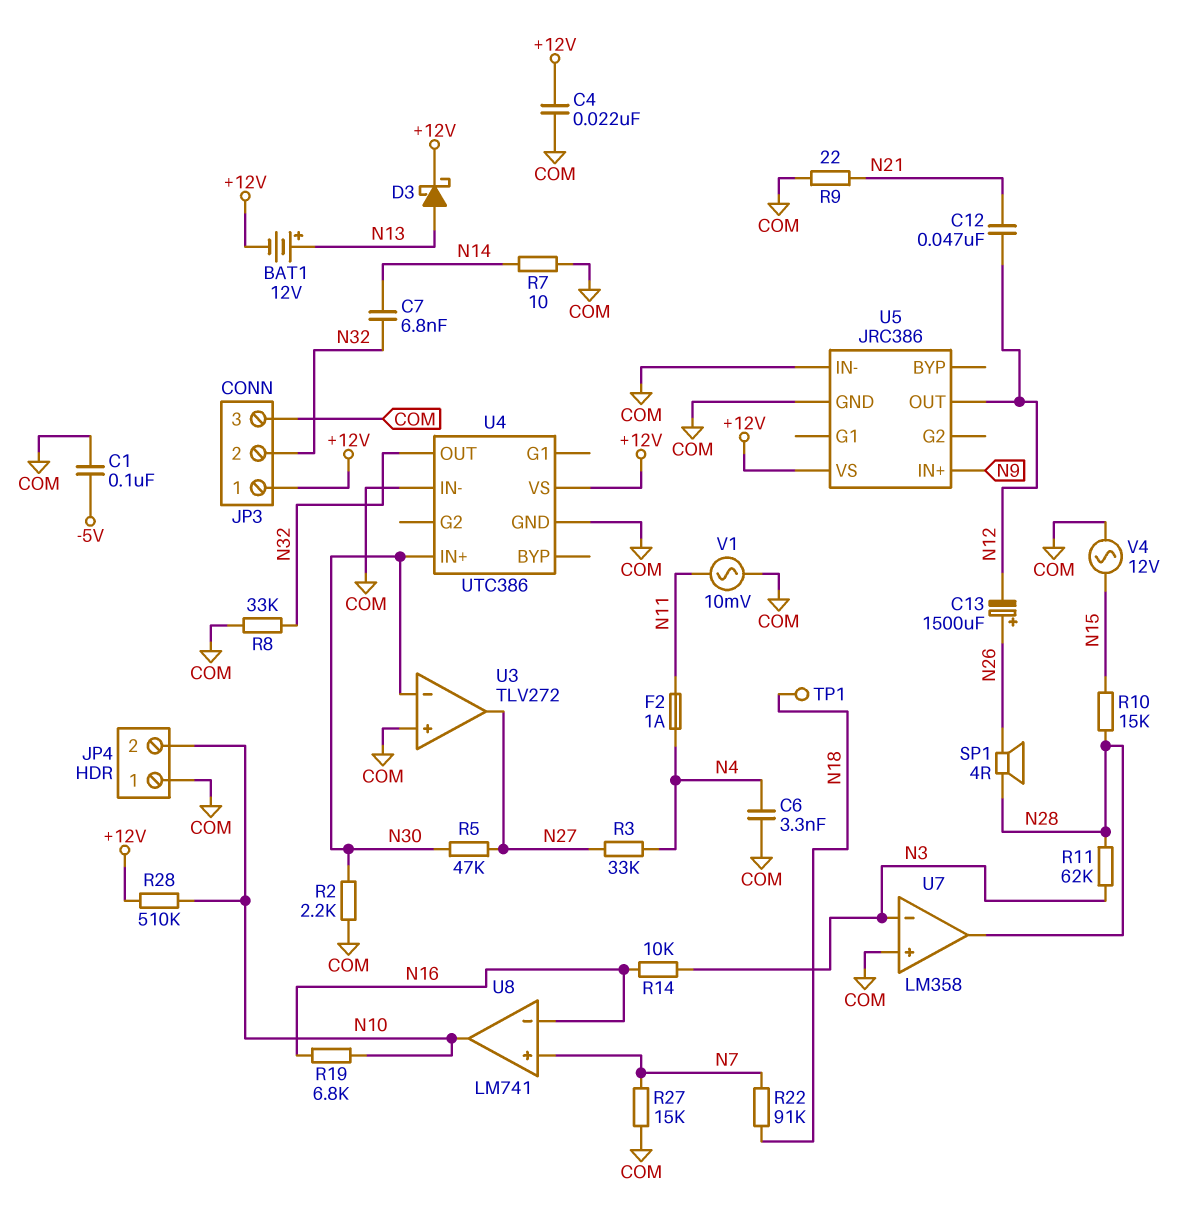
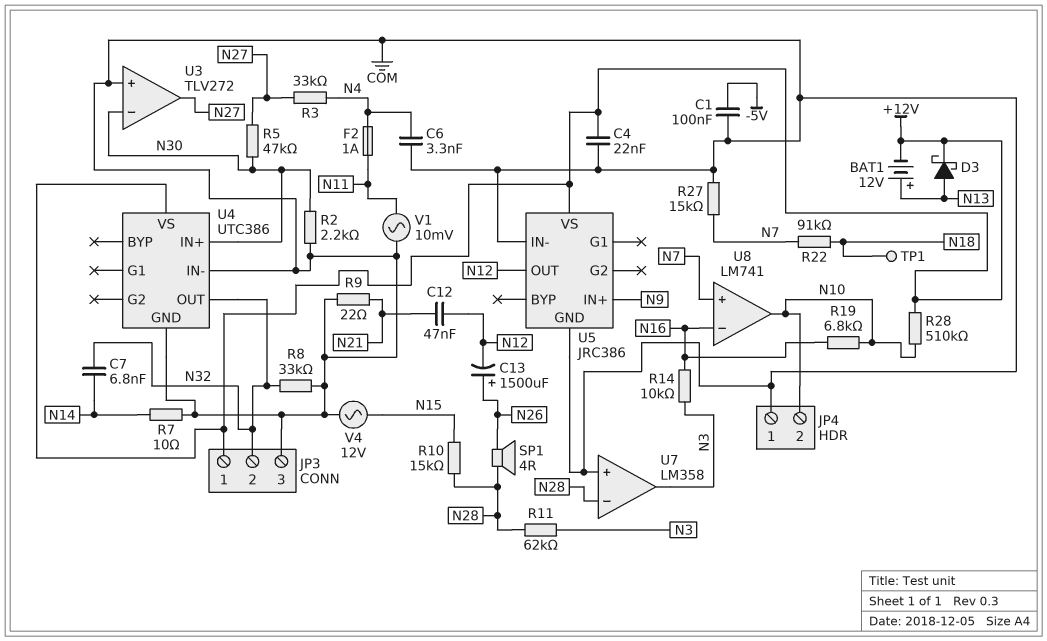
U7 pin in-: N3 -> N28
U7 pin out: N28 -> N3

